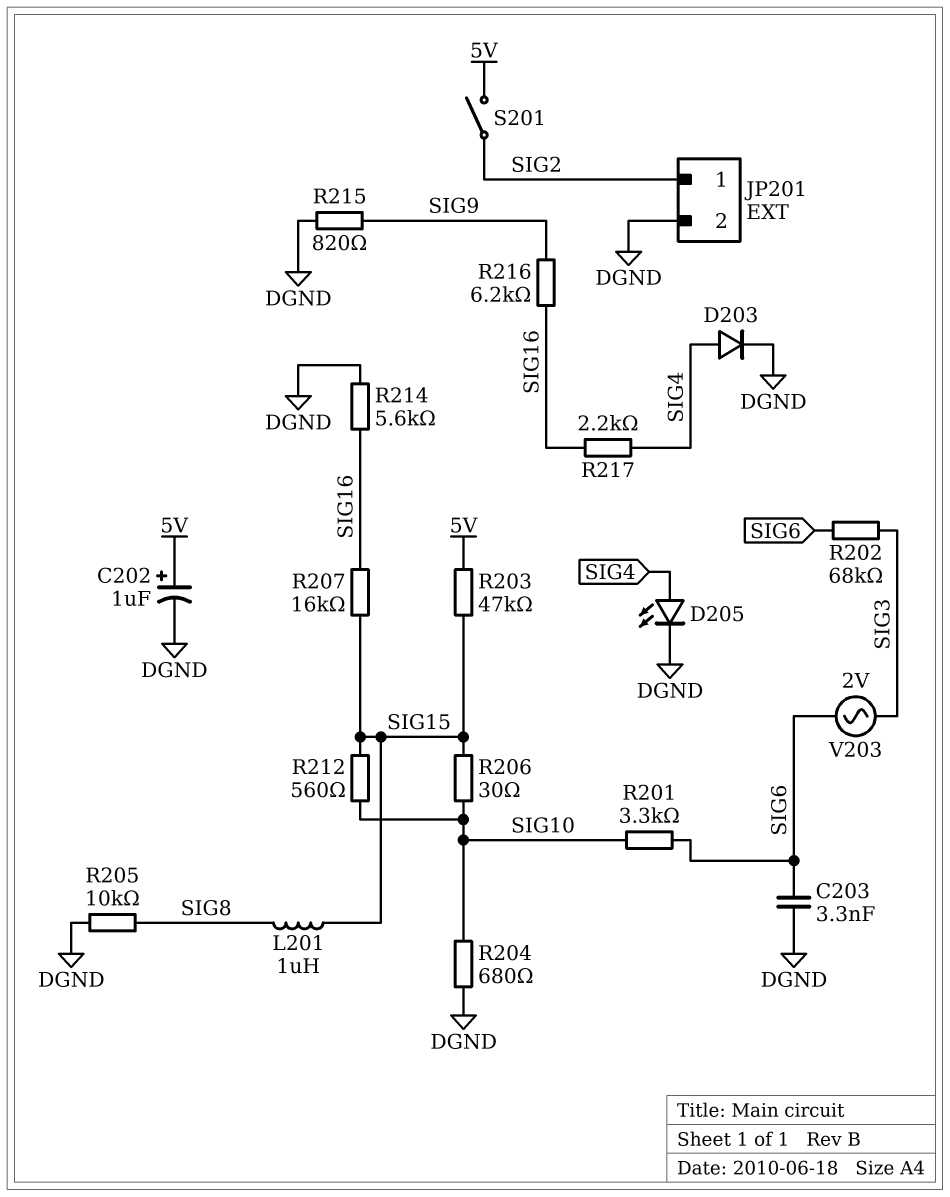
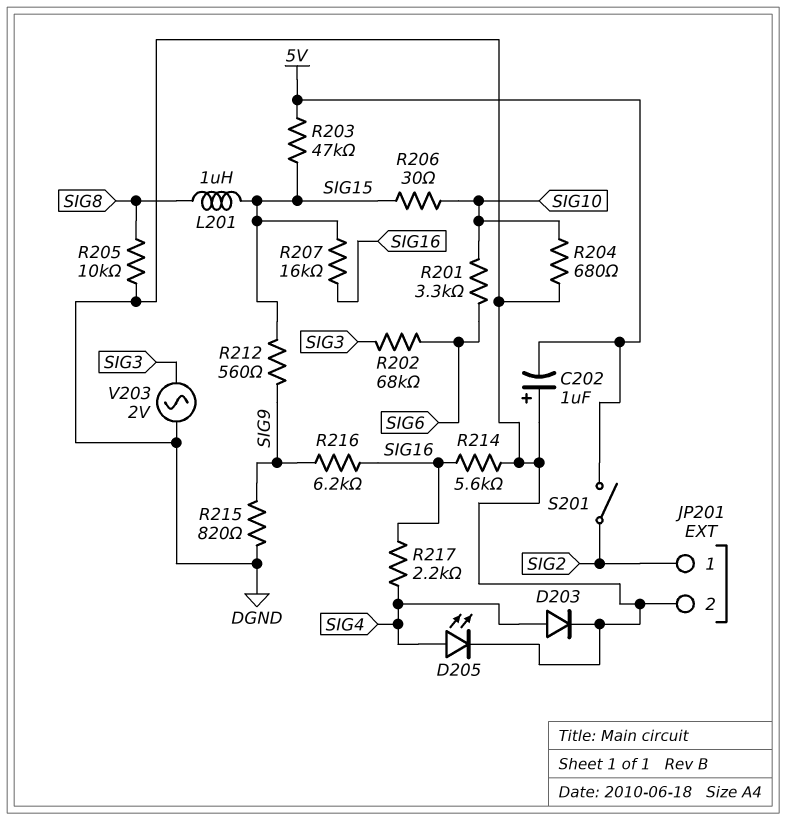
C202: 1uF (plus 5V, minus DGND) -> 1uF (plus DGND, minus 5V)
C203: 3.3nF (DGND, SIG6) -> none
R212: 560 (SIG10, SIG15) -> 560 (SIG9, SIG15)
V203: AC 2V (SIG3, SIG6) -> AC 2V (DGND, SIG3)

